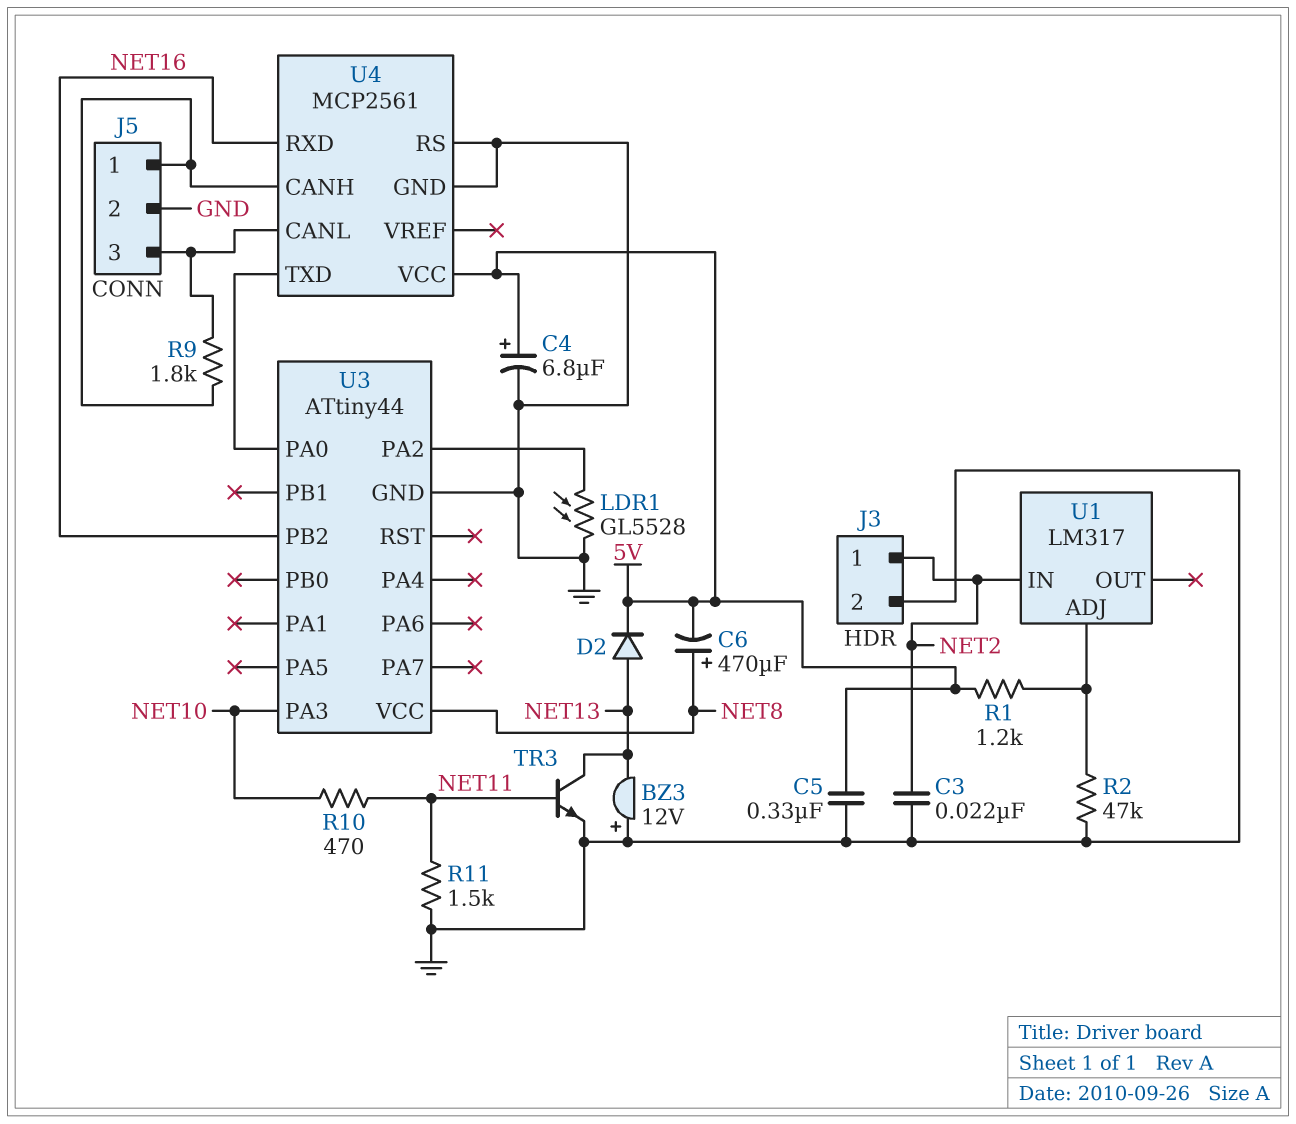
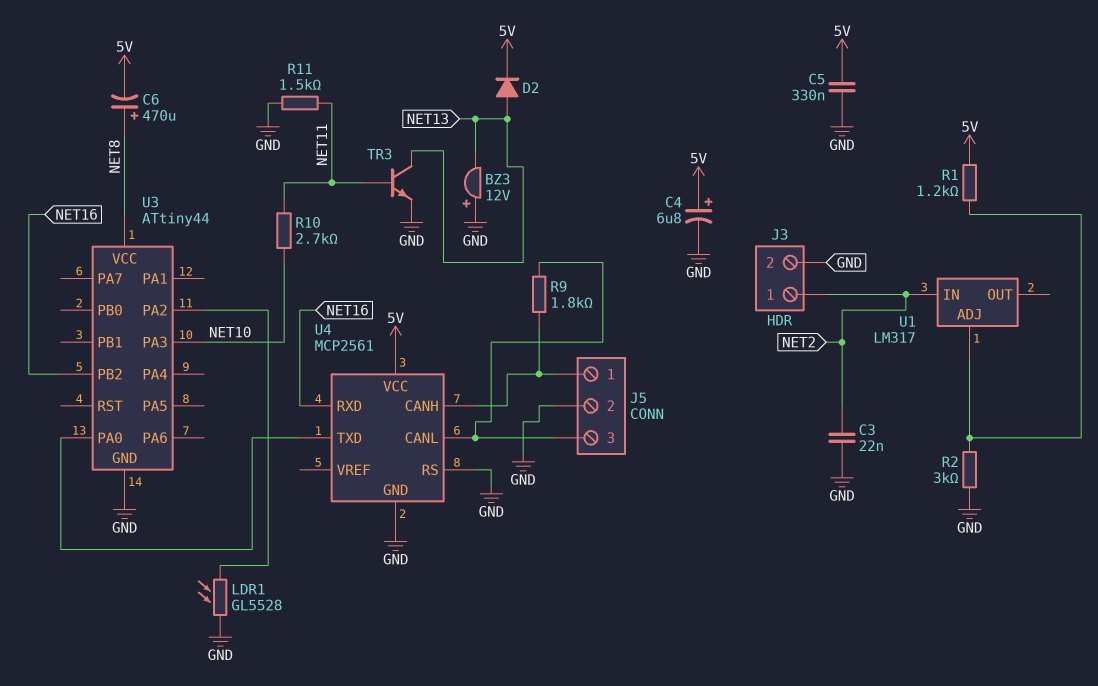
R2: 47k (GND, U1/ADJ) -> 3k (GND, U1/ADJ)
R10: 470 (NET10, NET11) -> 2.7k (NET10, NET11)

